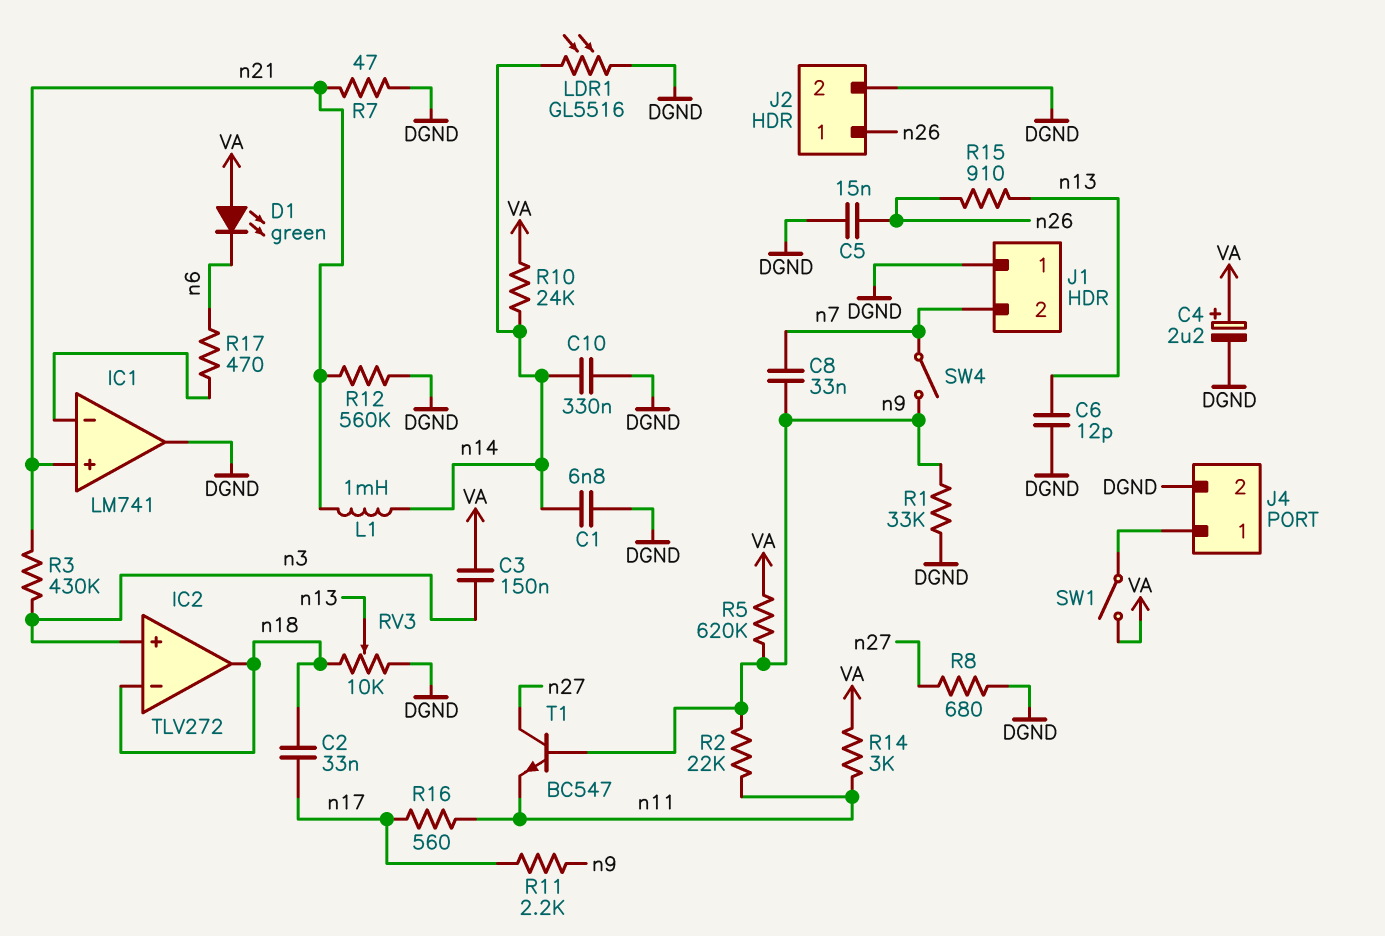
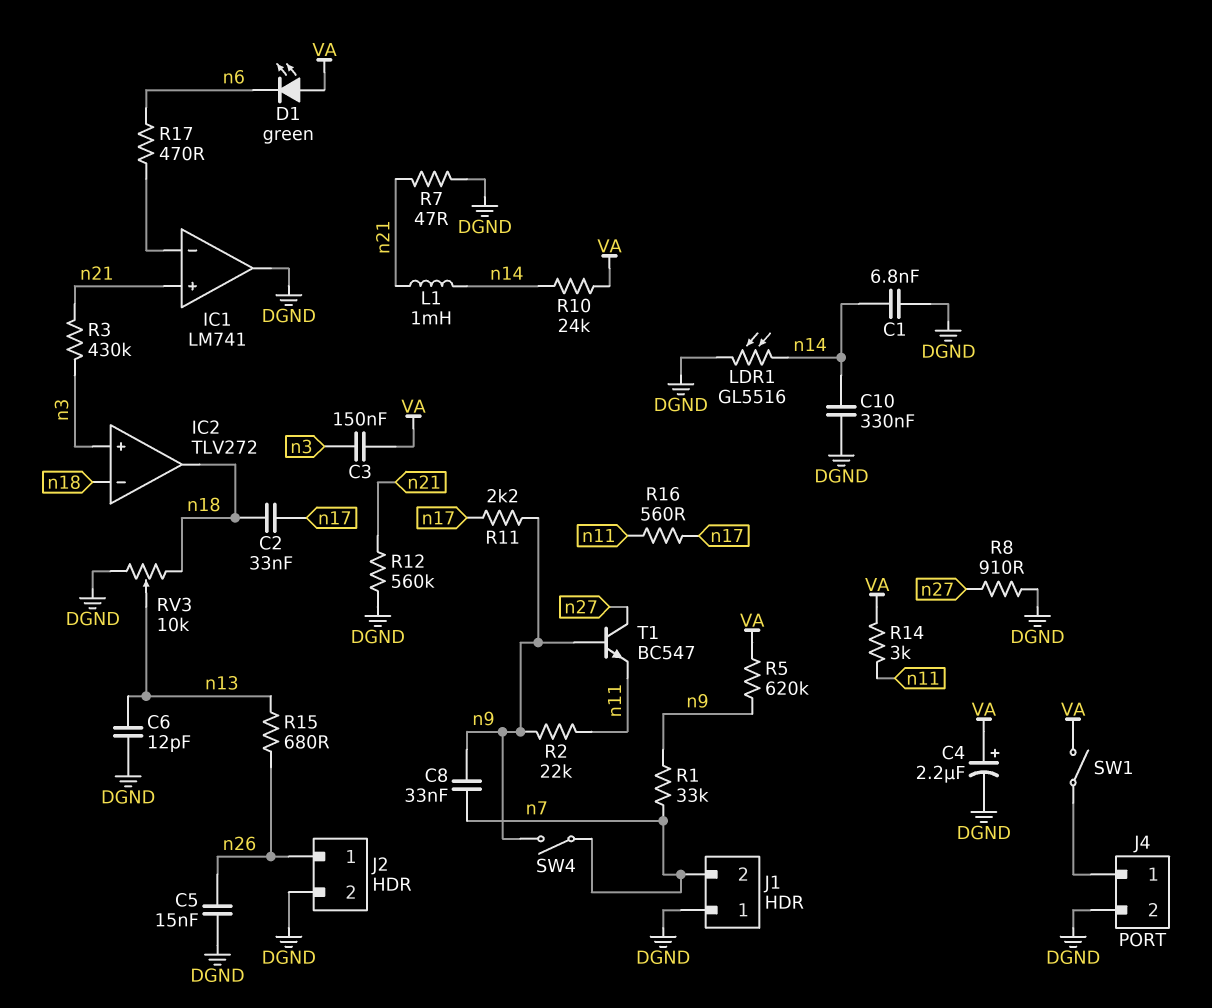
R1: 33k (DGND, n9) -> 33k (n7, n9)
R8: 680 (DGND, n27) -> 910 (DGND, n27)
R15: 910 (n13, n26) -> 680 (n13, n26)

